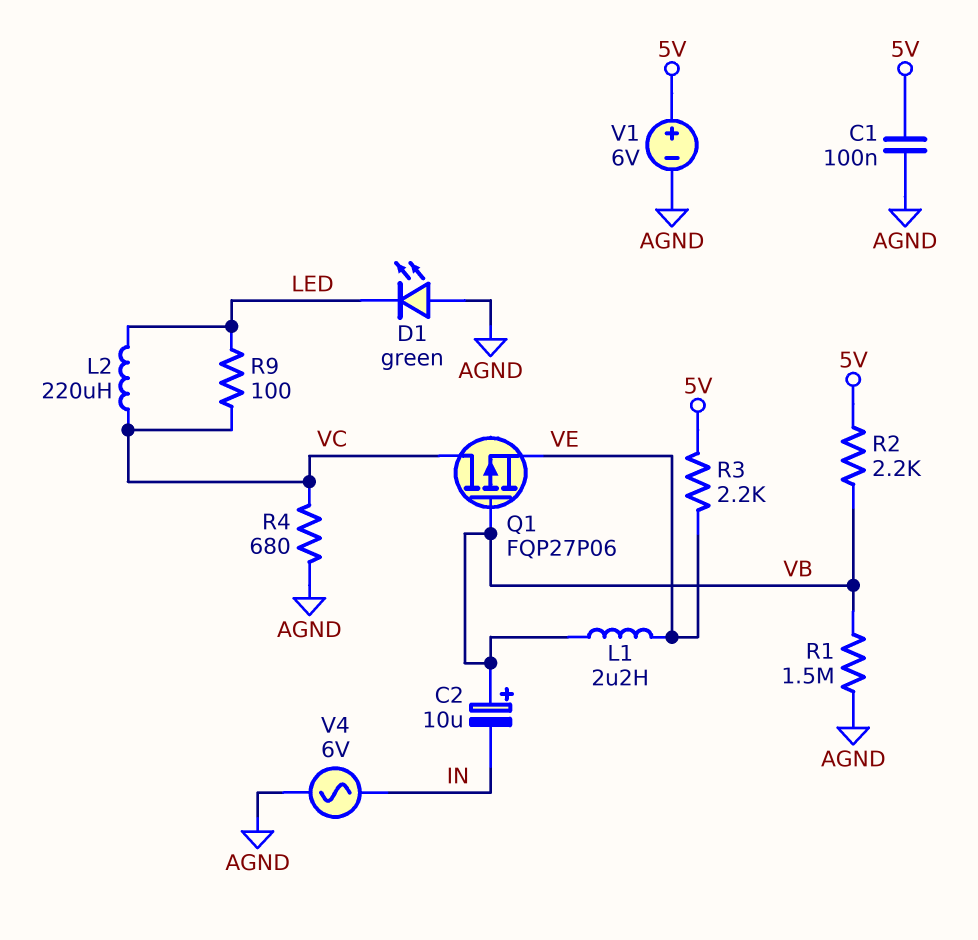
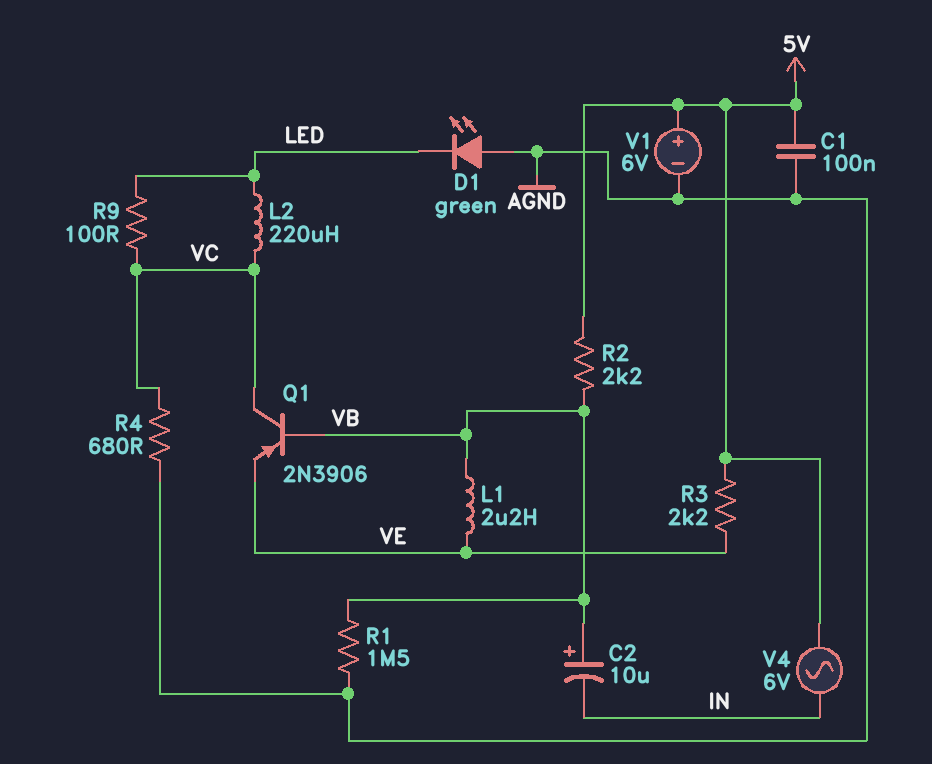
Q1: PMOS FQP27P06 (G VB, D VC, S VE) -> PNP 2N3906 (B VB, C VC, E VE)
V4: AC 6V (AGND, IN) -> AC 6V (5V, IN)

